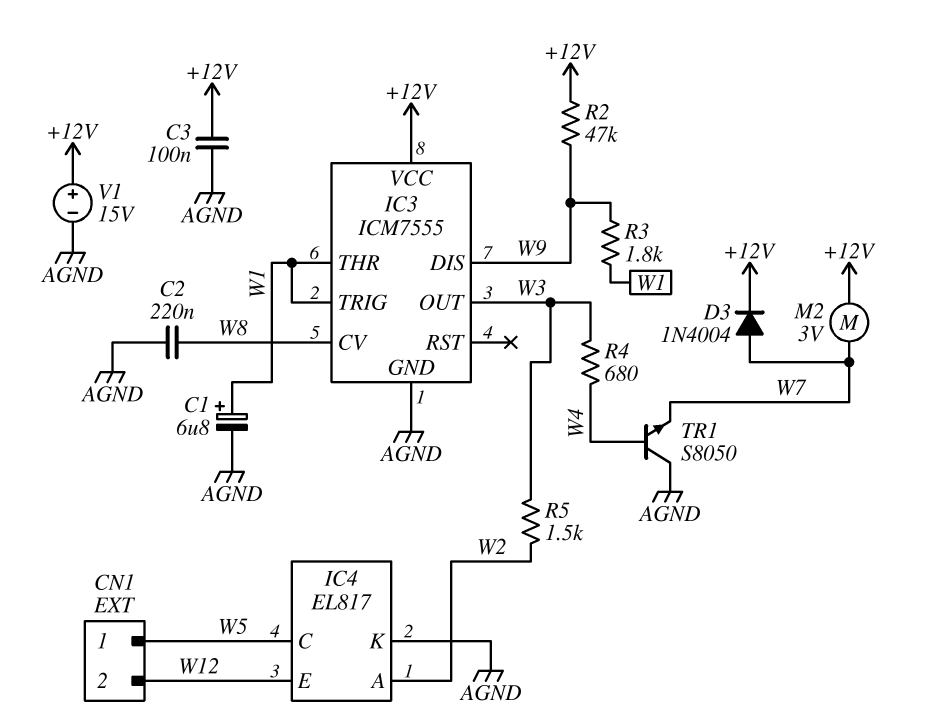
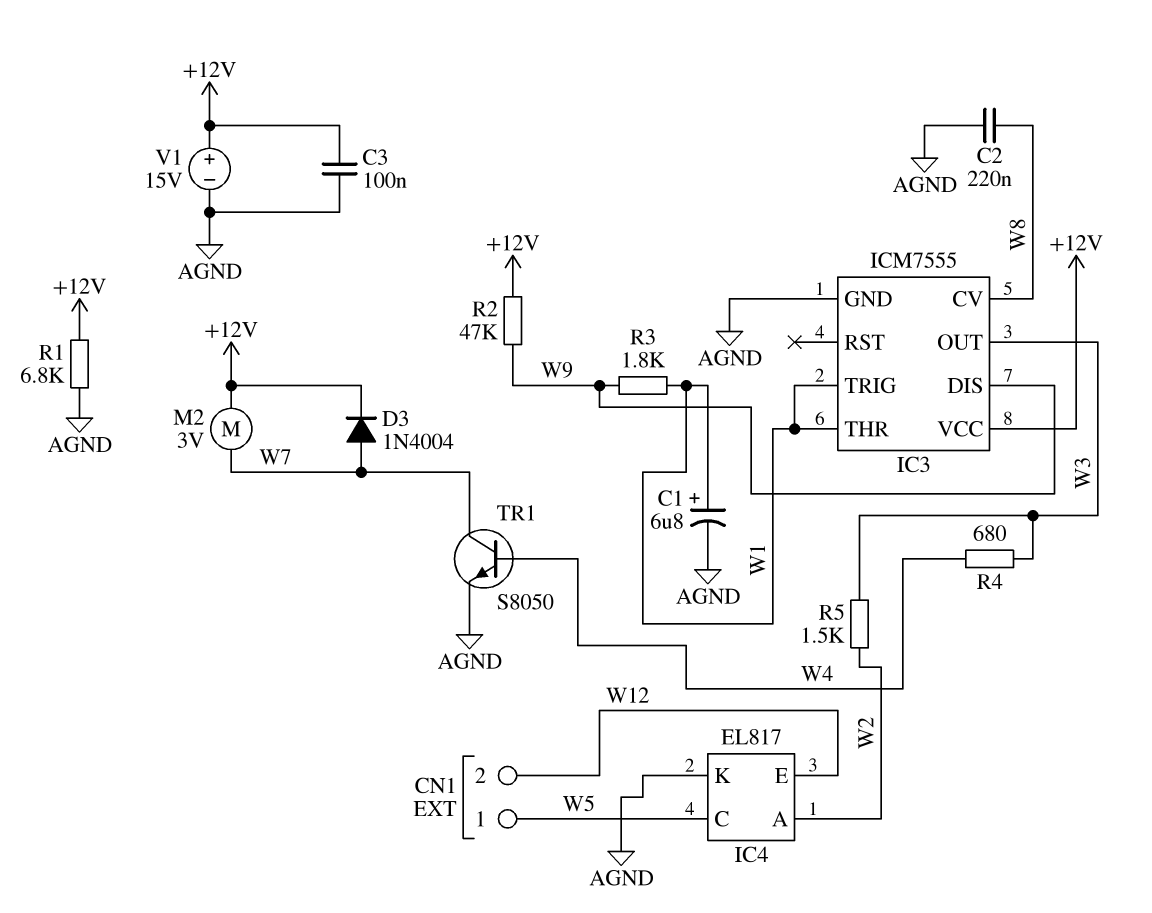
R1: none -> 6.8k (+12V, AGND)
TR1: NPN S8050 (B W4, C AGND, E W7) -> NPN S8050 (B W4, C W7, E AGND)

